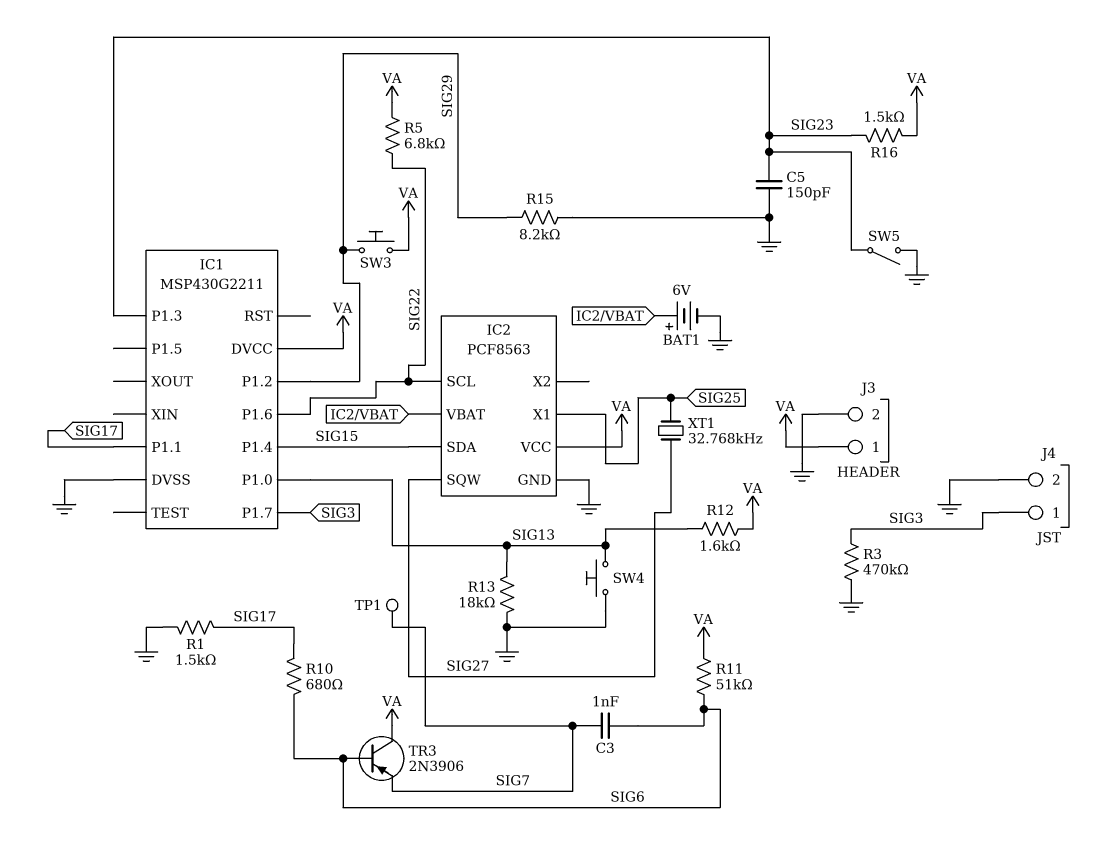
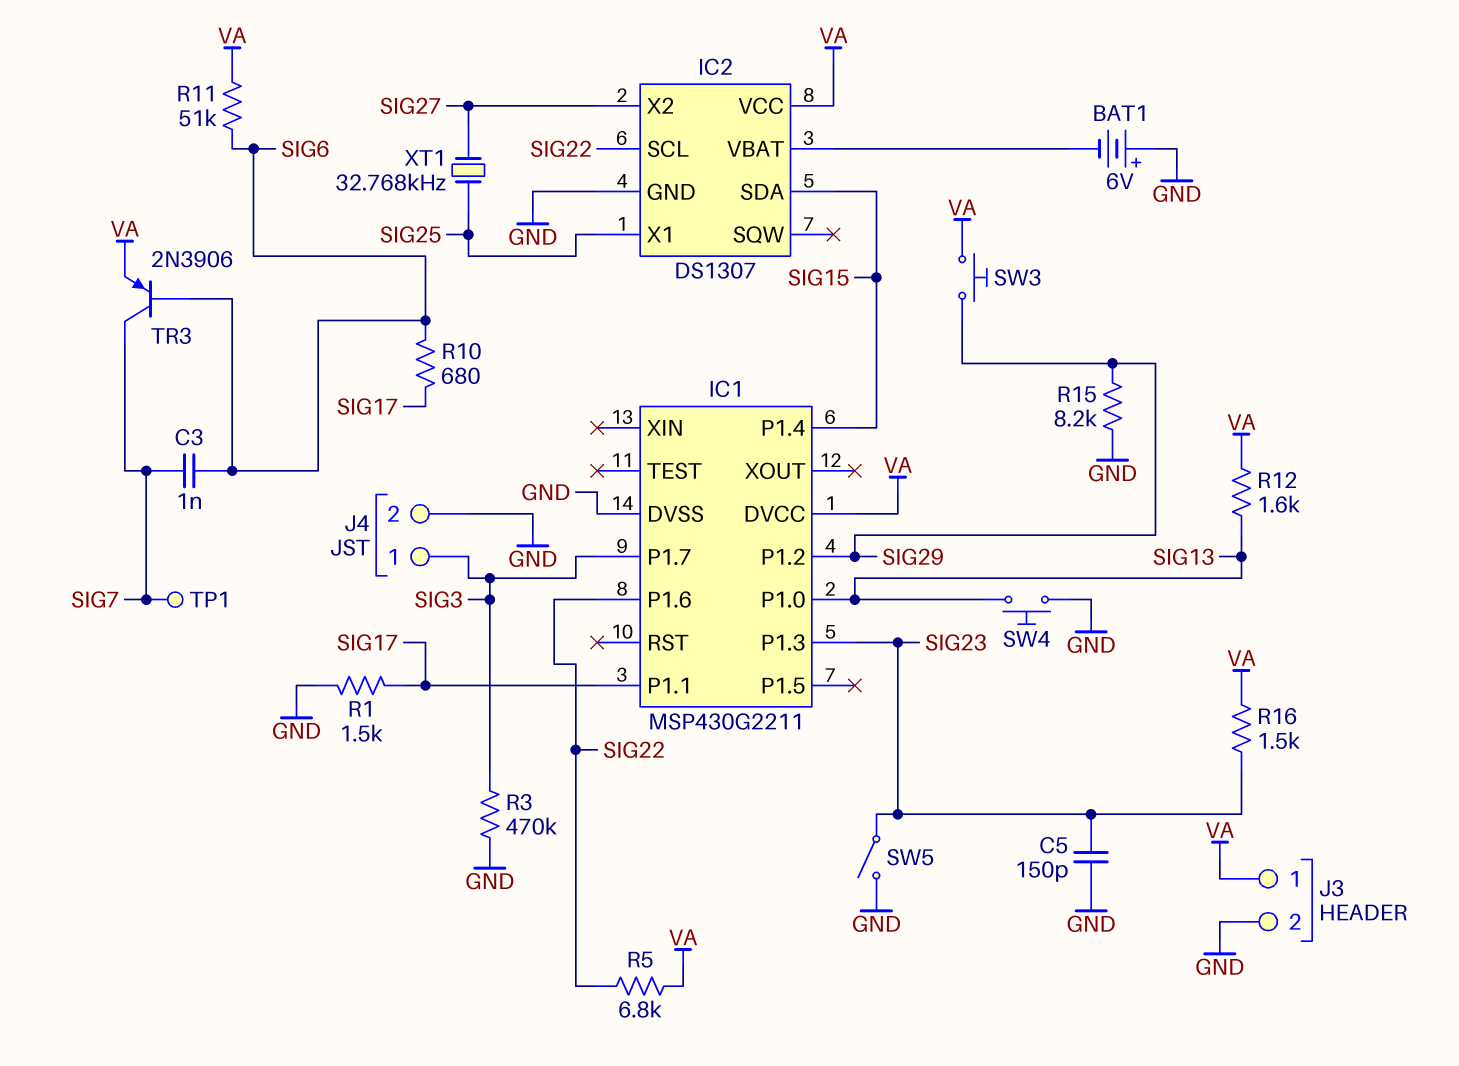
BAT1: 6V (plus IC2/VBAT, minus GND) -> 6V (plus GND, minus IC2/VBAT)
IC2: PCF8563 -> DS1307
IC2 pin SQW: SIG27 -> none
IC2 pin X2: none -> SIG27
R13: 18k (GND, SIG13) -> none
TR3: PNP 2N3906 (B SIG6, C VA, E SIG7) -> PNP 2N3906 (B SIG6, C SIG7, E VA)

